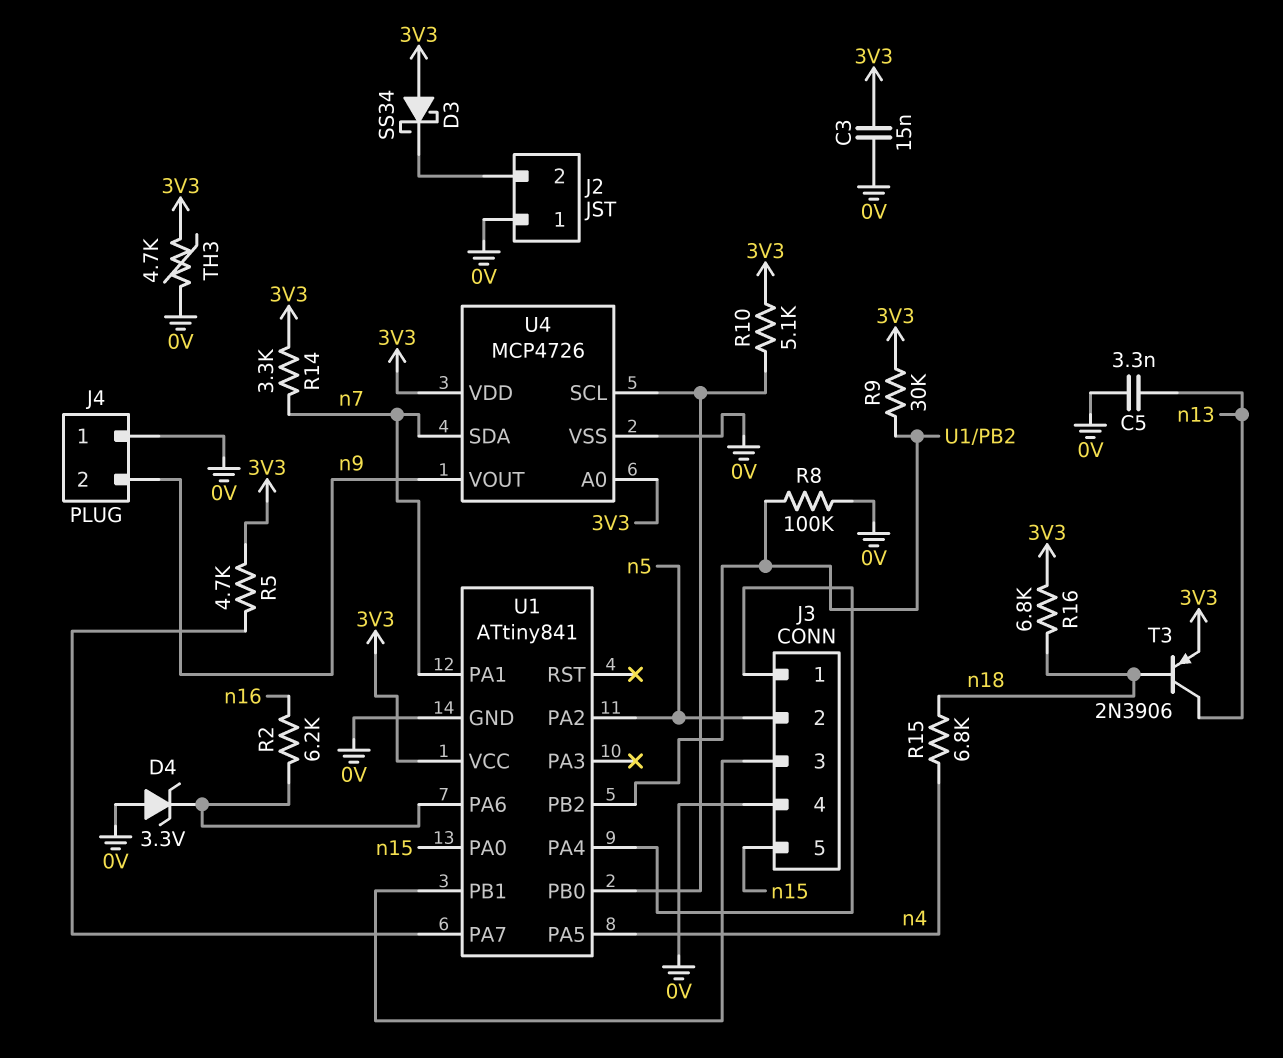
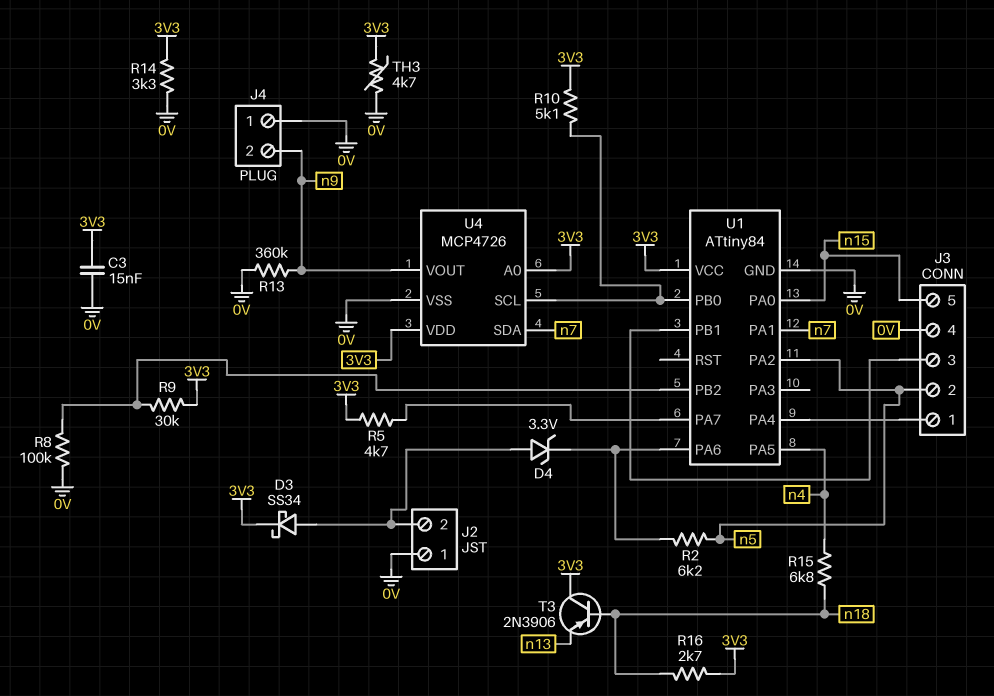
C5: 3.3nF (0V, n13) -> none
D3: schottky SS34 (A 3V3, K J2/2) -> schottky SS34 (A J2/2, K 3V3)
D4: zener 3.3V (A 0V, K U1/PA6) -> zener 3.3V (A J2/2, K U1/PA6)
R2: 6.2k (U1/PA6, n16) -> 6.2k (U1/PA6, n5)
R13: none -> 360k (0V, n9)
R14: 3.3k (3V3, n7) -> 3.3k (0V, 3V3)
R16: 6.8k (3V3, n18) -> 2.7k (3V3, n18)
T3: PNP 2N3906 (B n18, C n13, E 3V3) -> PNP 2N3906 (B n18, C 3V3, E n13)
U1: ATtiny841 -> ATtiny84

